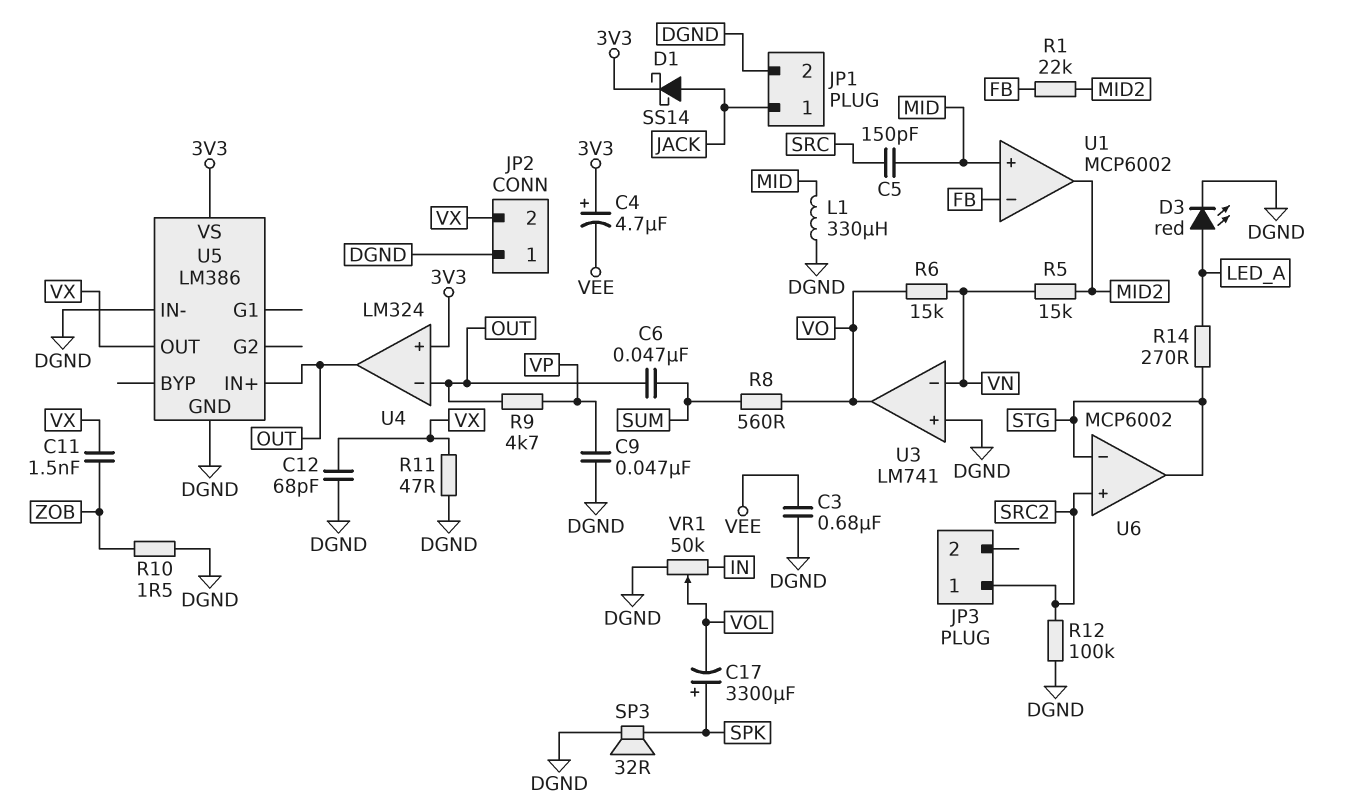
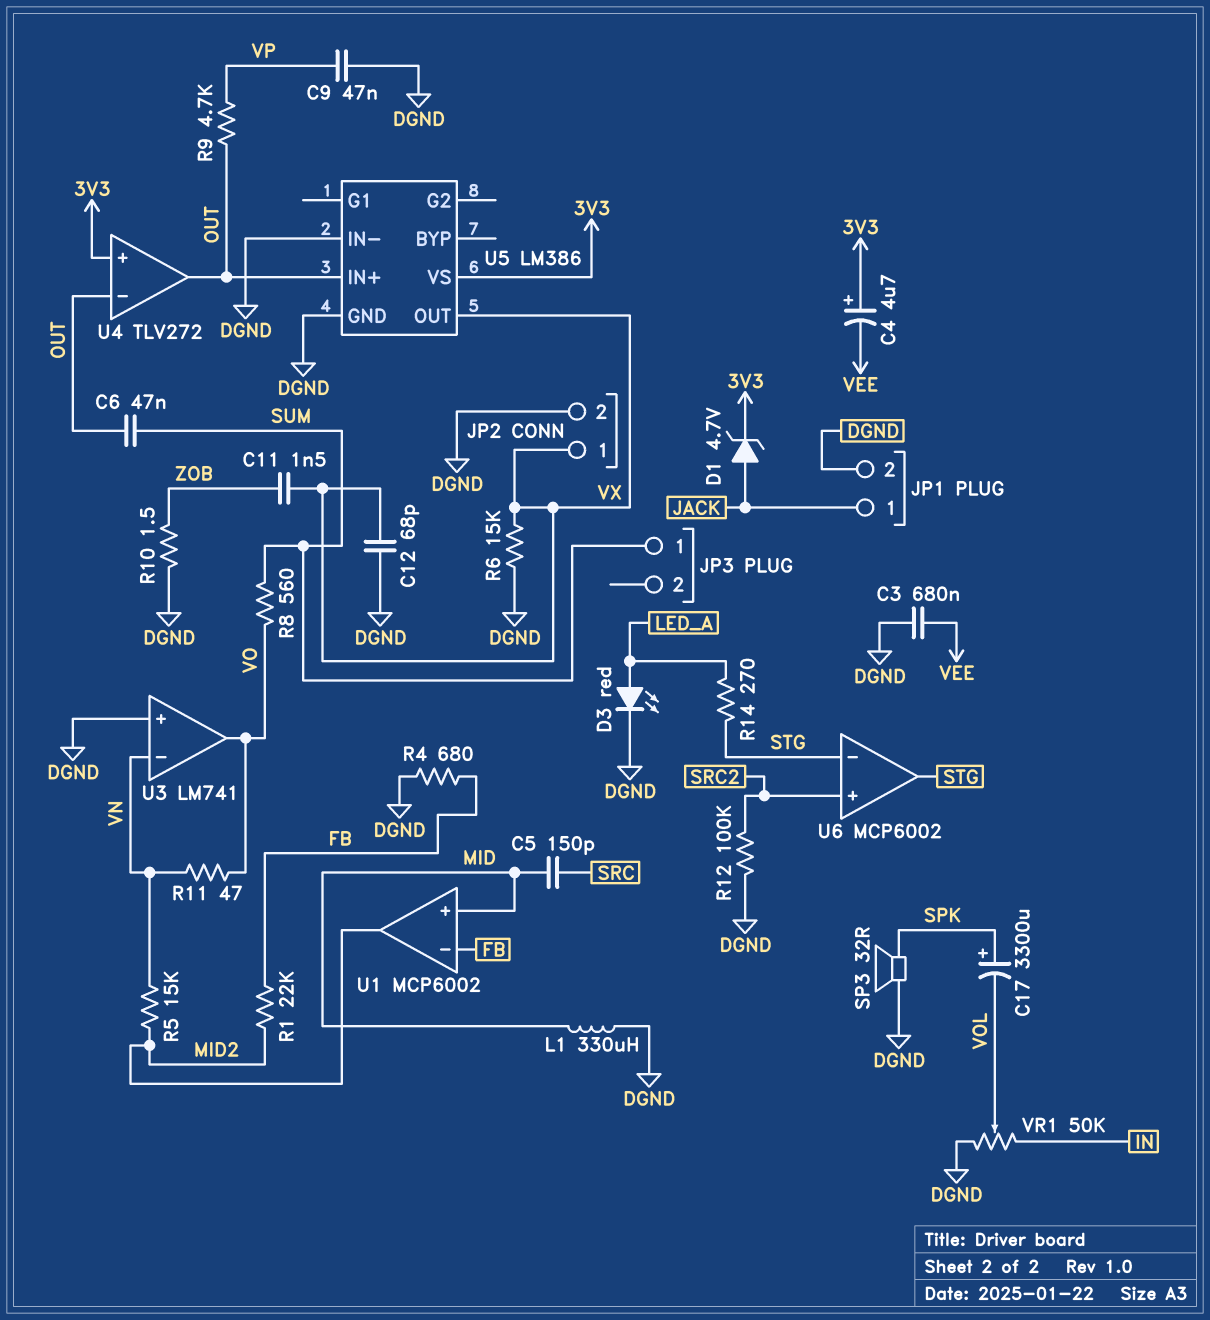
D1: schottky SS14 (A JACK, K 3V3) -> zener 4.7V (A JACK, K 3V3)
JP2 pin 1: DGND -> VX
JP2 pin 2: VX -> DGND
JP3 pin 1: SRC2 -> SUM
R4: none -> 680 (DGND, FB)
R6: 15k (VN, VO) -> 15k (DGND, VX)
R11: 47 (DGND, VX) -> 47 (VN, VO)
U4: LM324 -> TLV272

